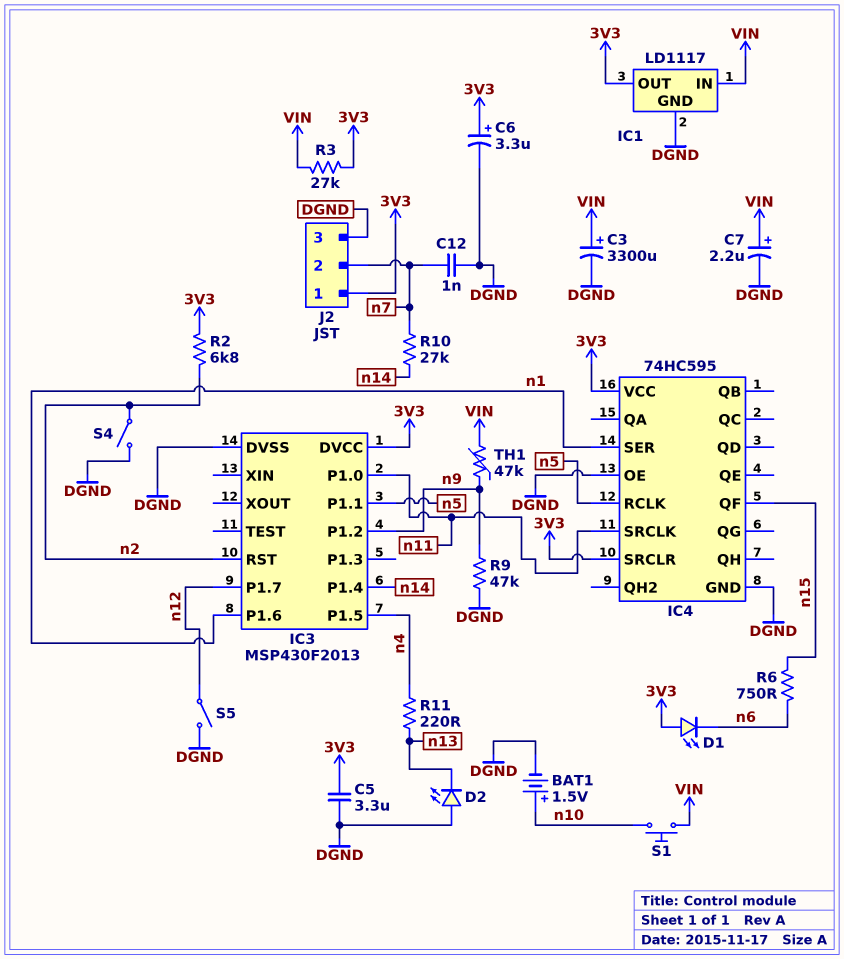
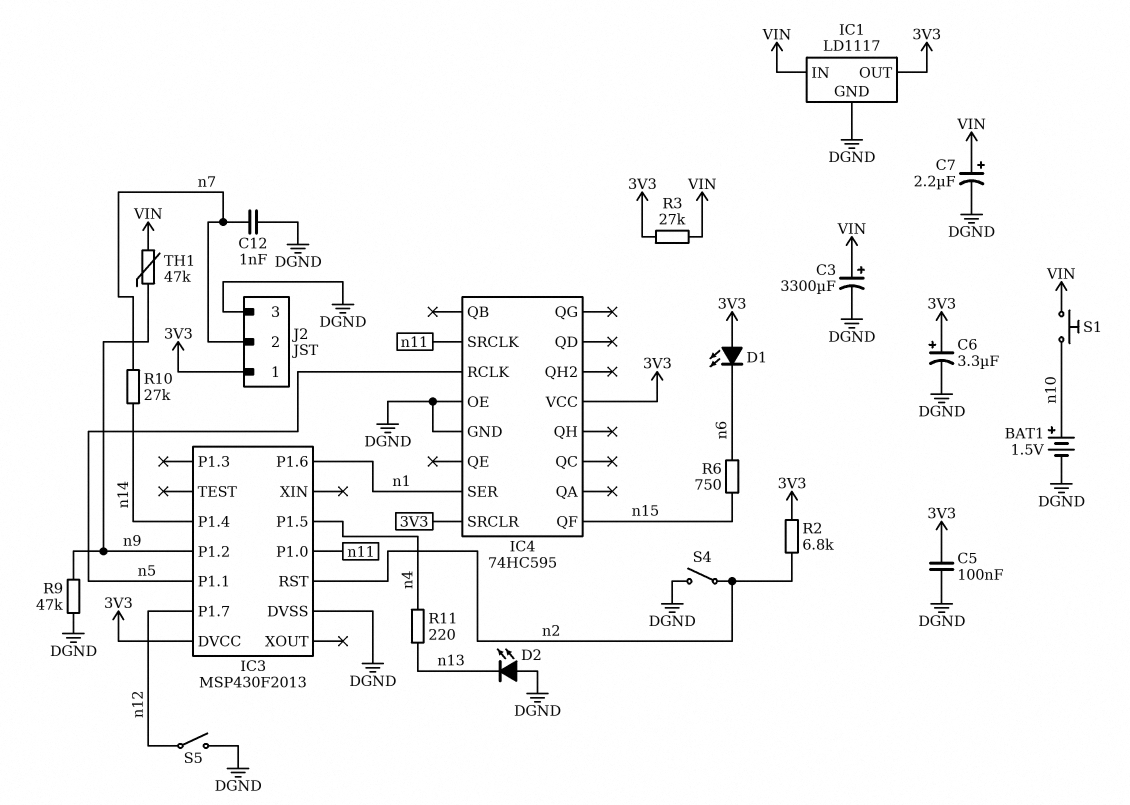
C5: 3.3uF (3V3, DGND) -> 100nF (3V3, DGND)

